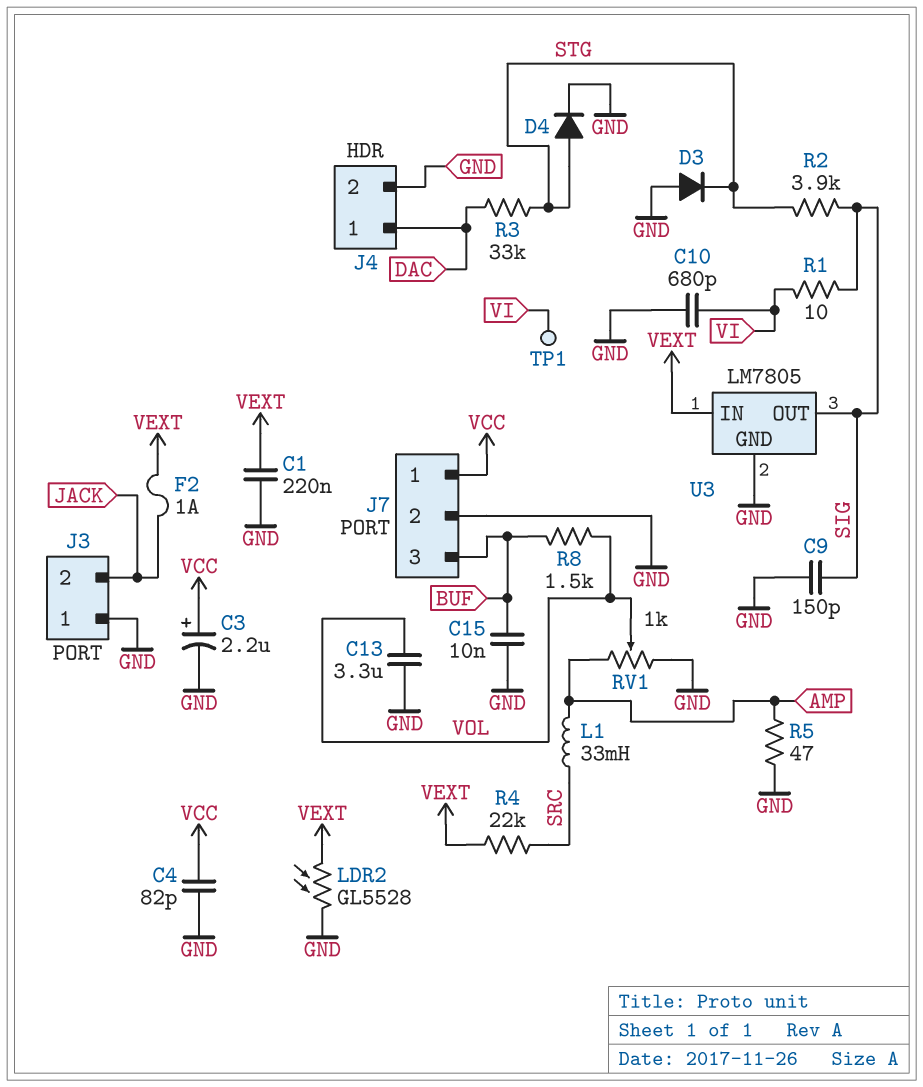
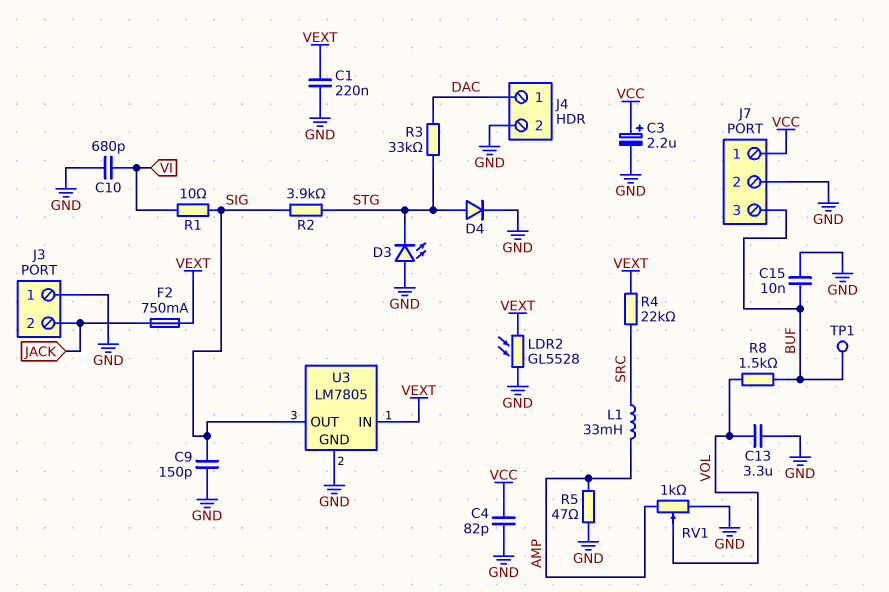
D3: diode (A GND, K STG) -> LED (A GND, K STG)
F2: 1A (JACK, VEXT) -> 750mA (JACK, VEXT)
TP1: test point (VI) -> test point (BUF)

